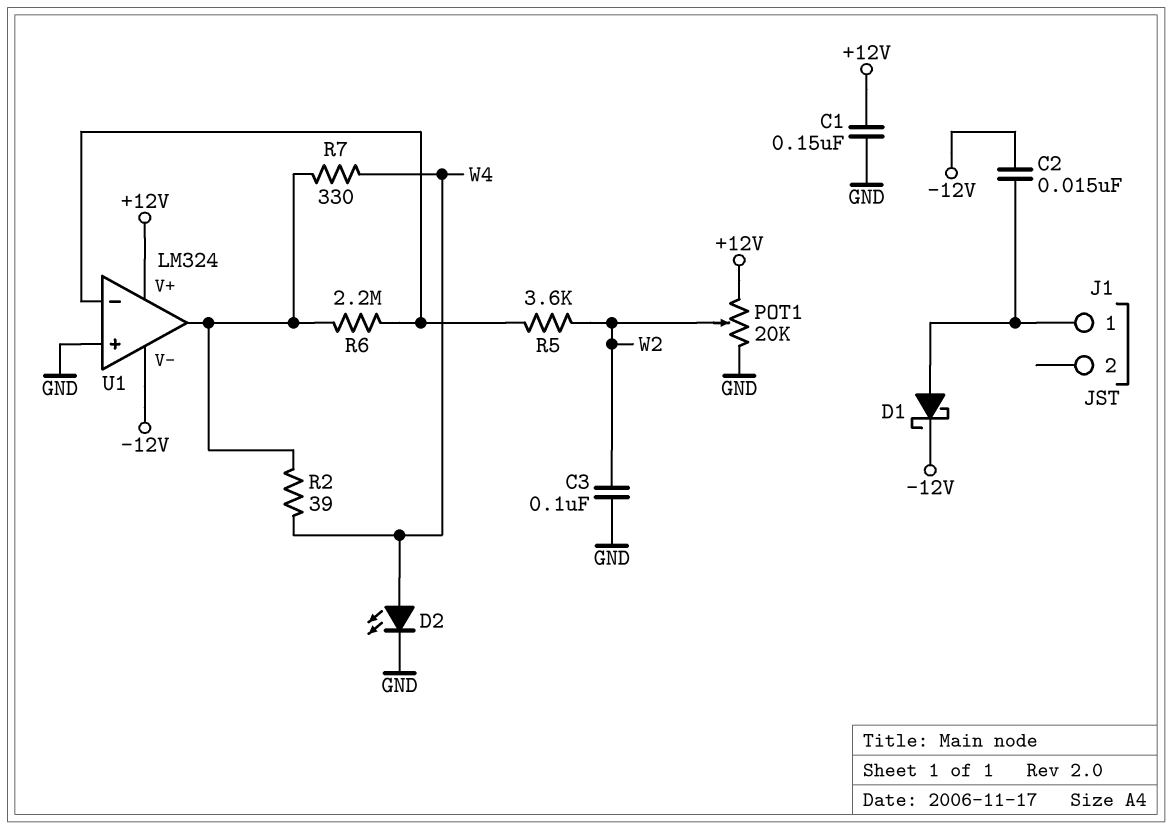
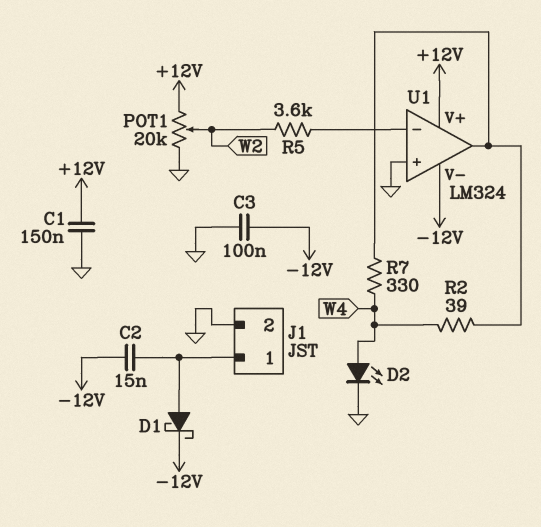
C3: 100nF (GND, W2) -> 100nF (-12V, GND)
J1 pin 2: none -> GND
R6: 2.2M (U1/in-, U1/out) -> none

